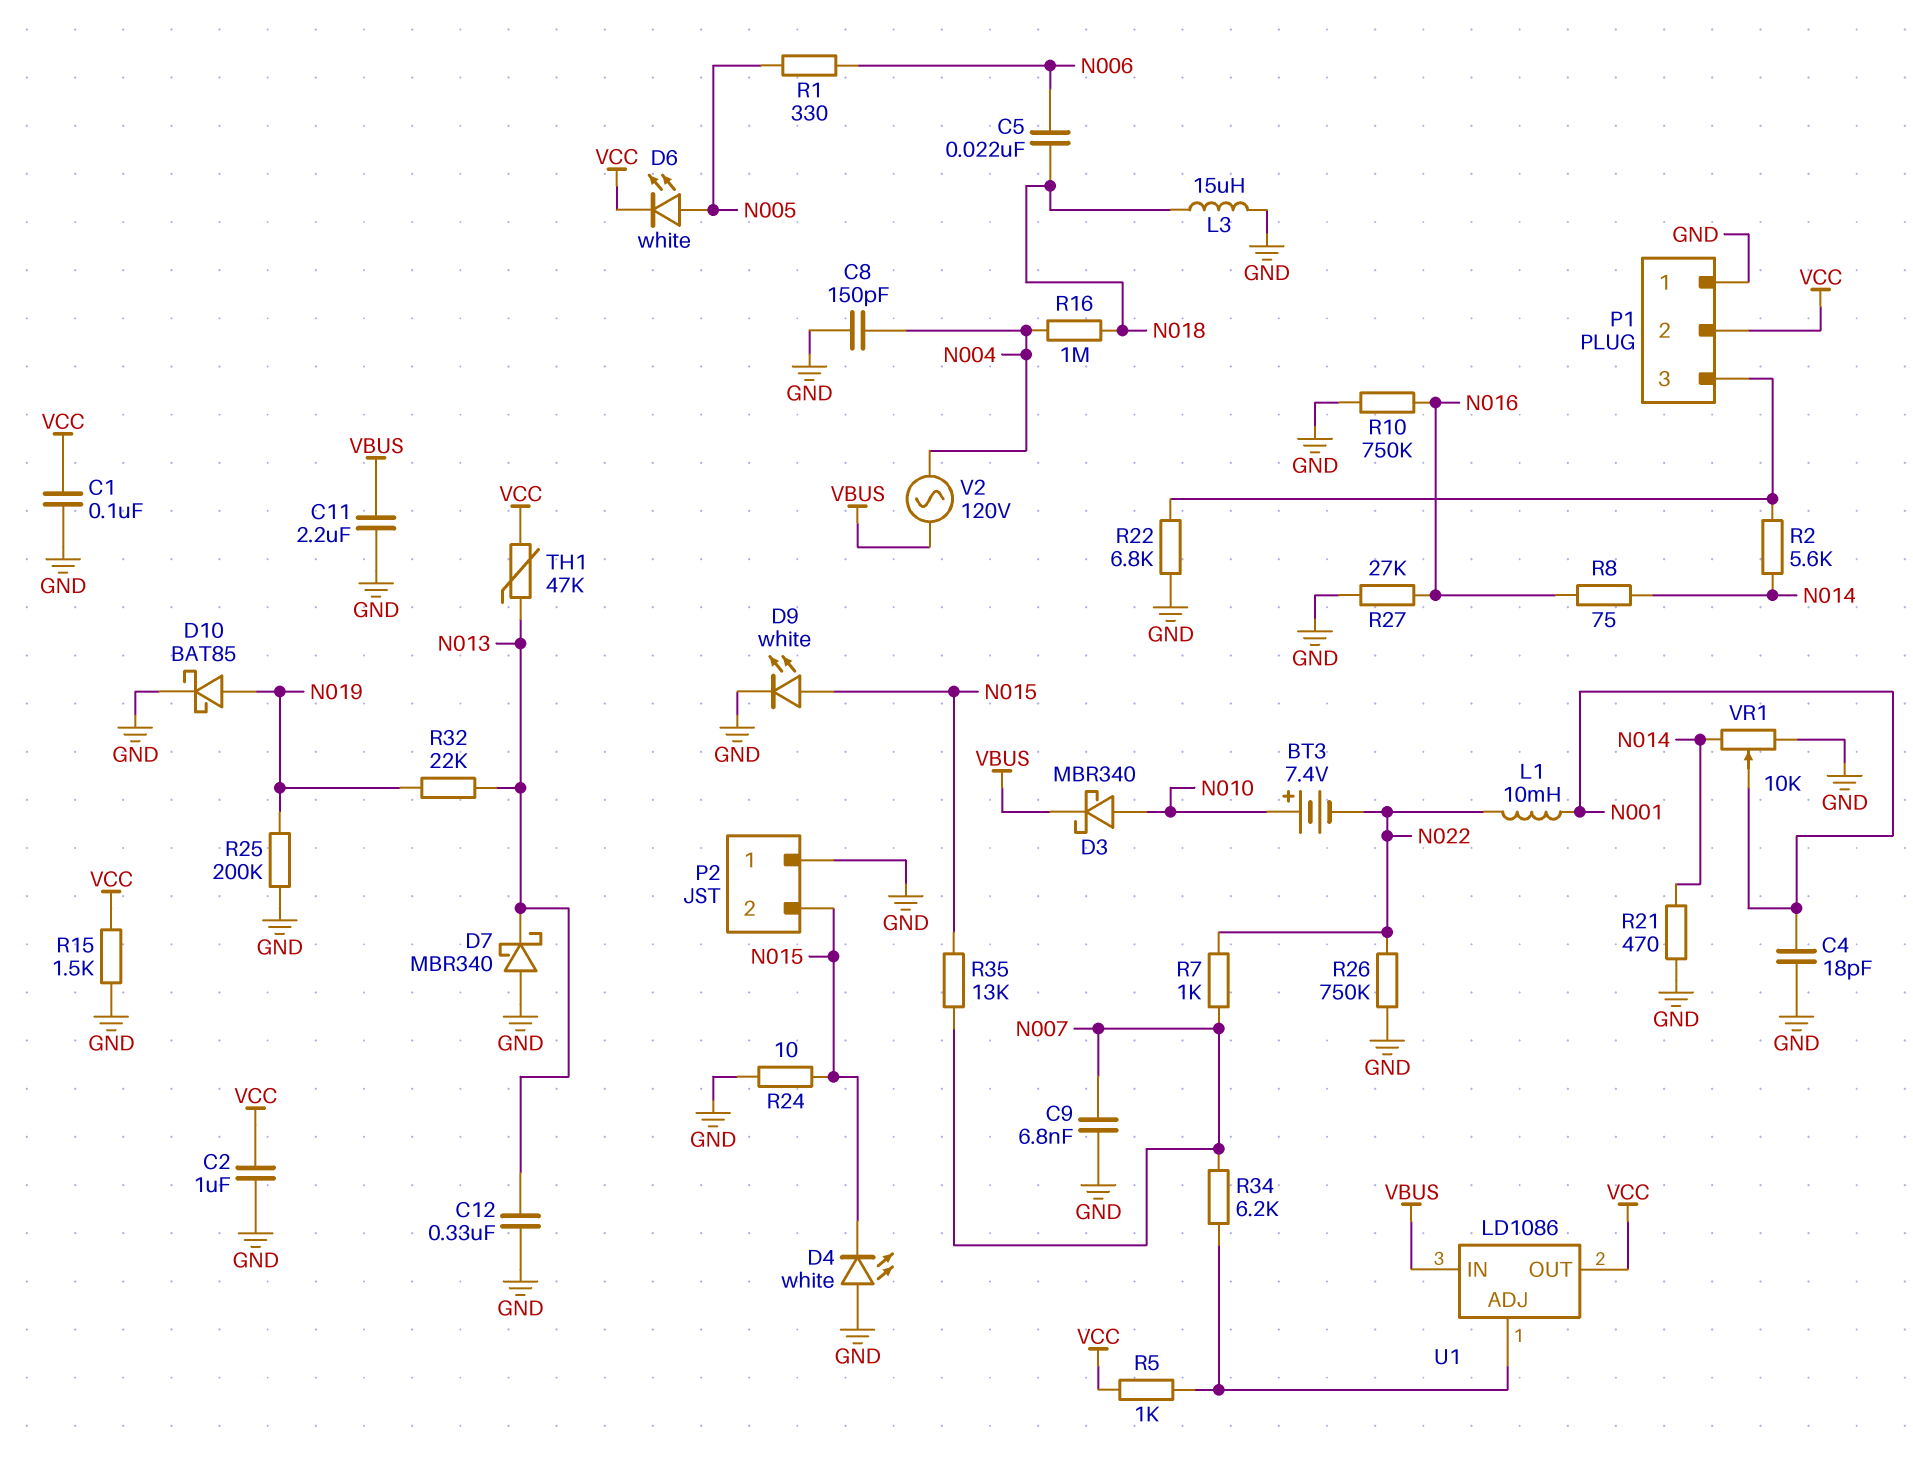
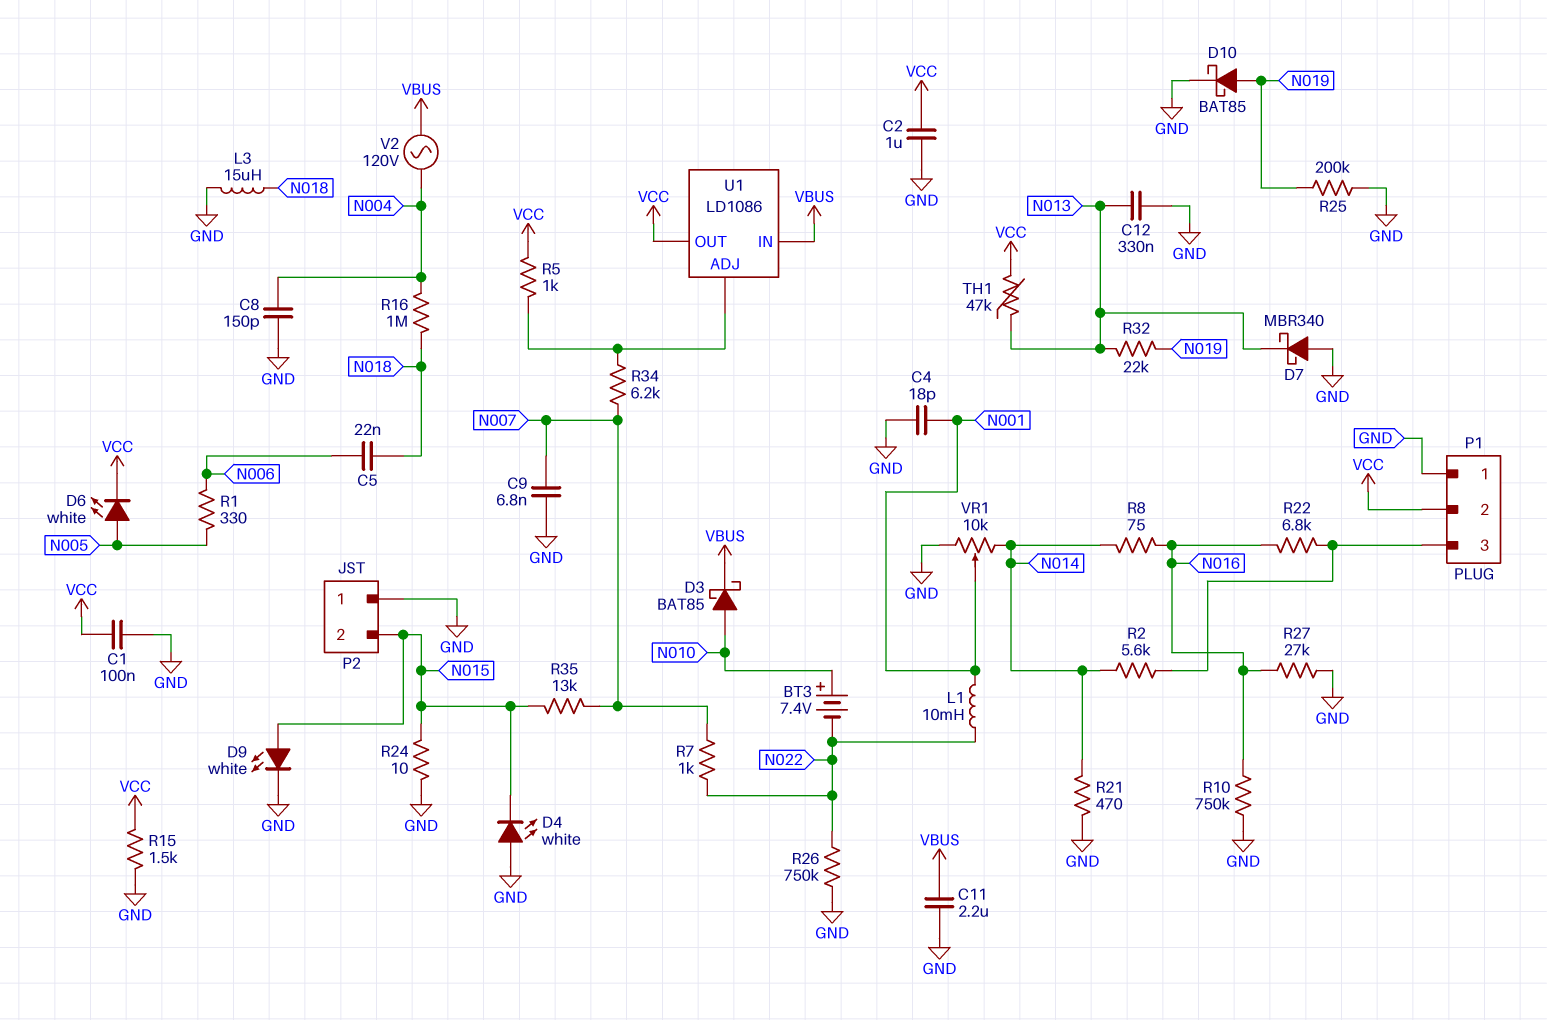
D3: schottky MBR340 (A N010, K VBUS) -> schottky BAT85 (A N010, K VBUS)
R22: 6.8k (GND, P1/3) -> 6.8k (N016, P1/3)

